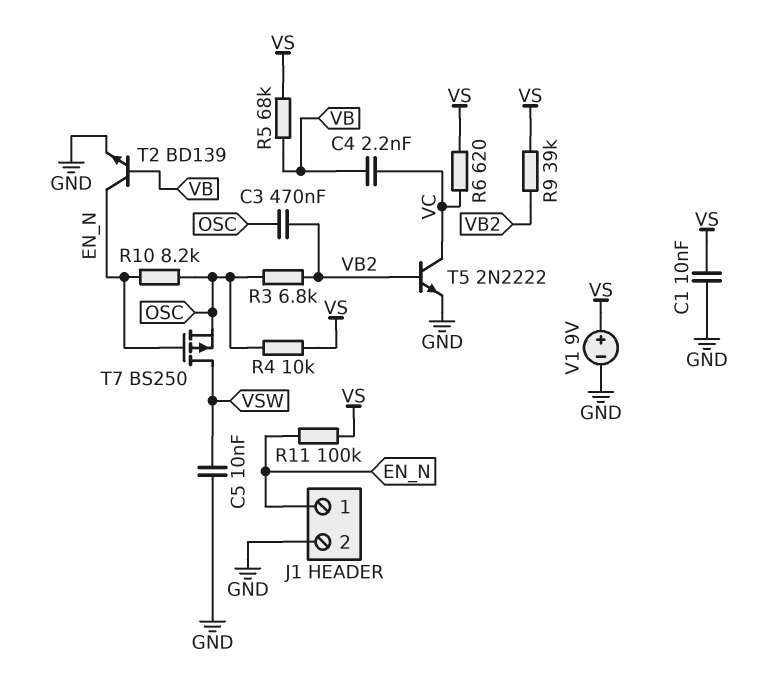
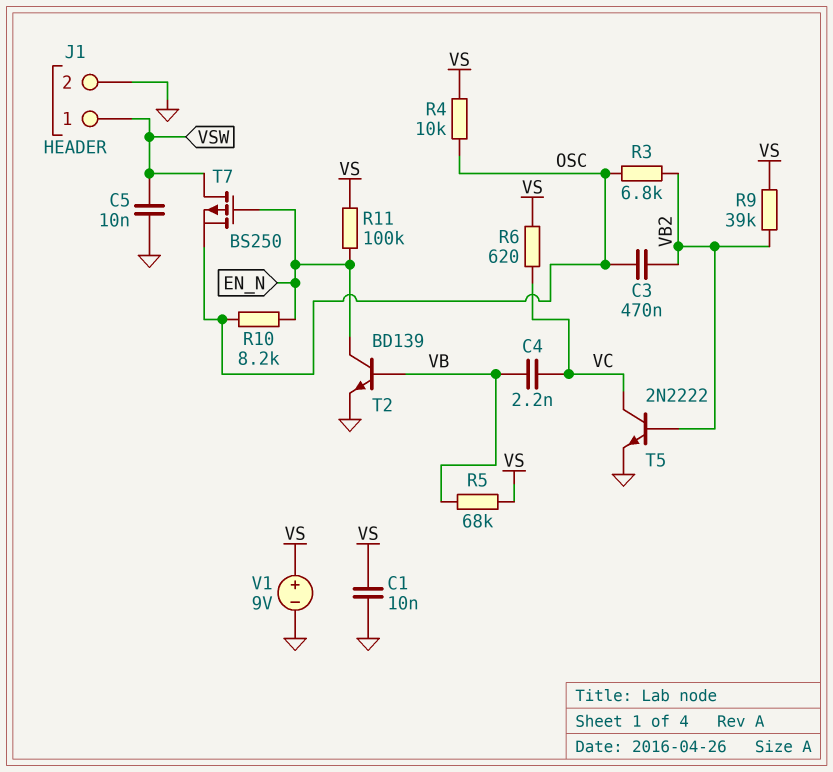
J1 pin 1: EN_N -> VSW

